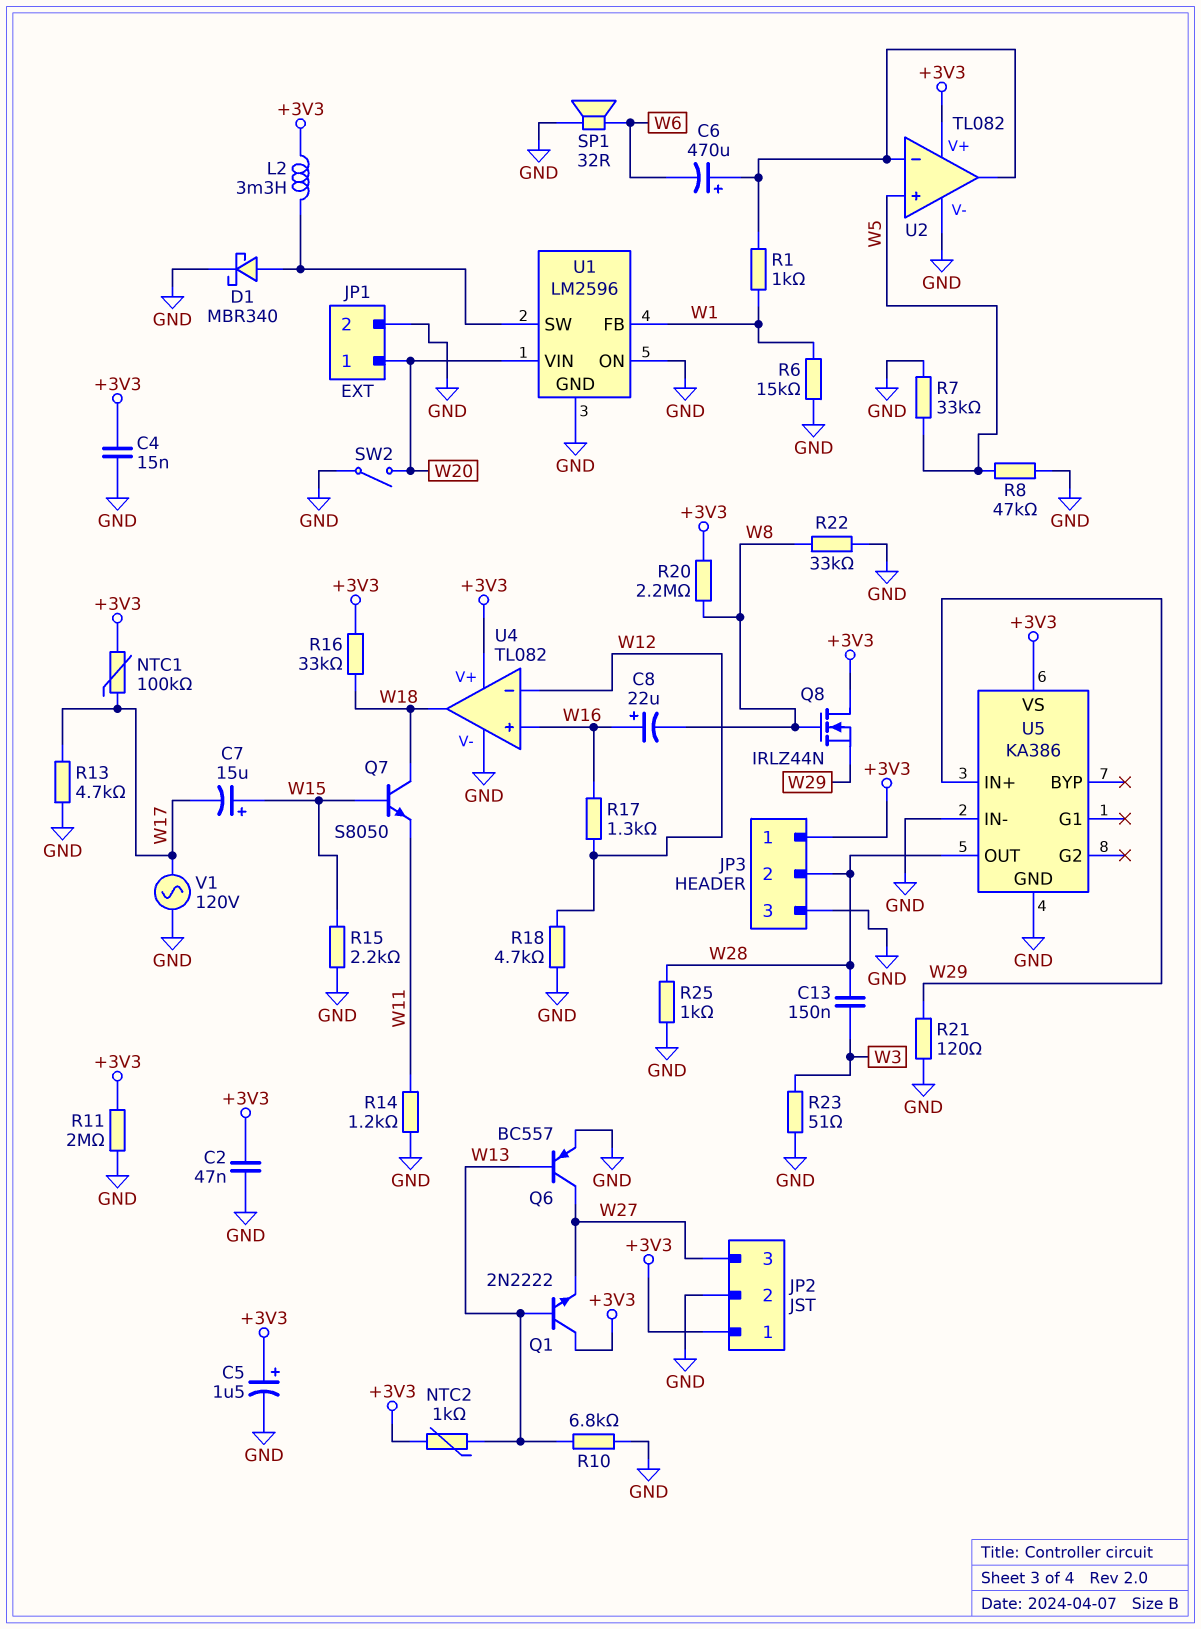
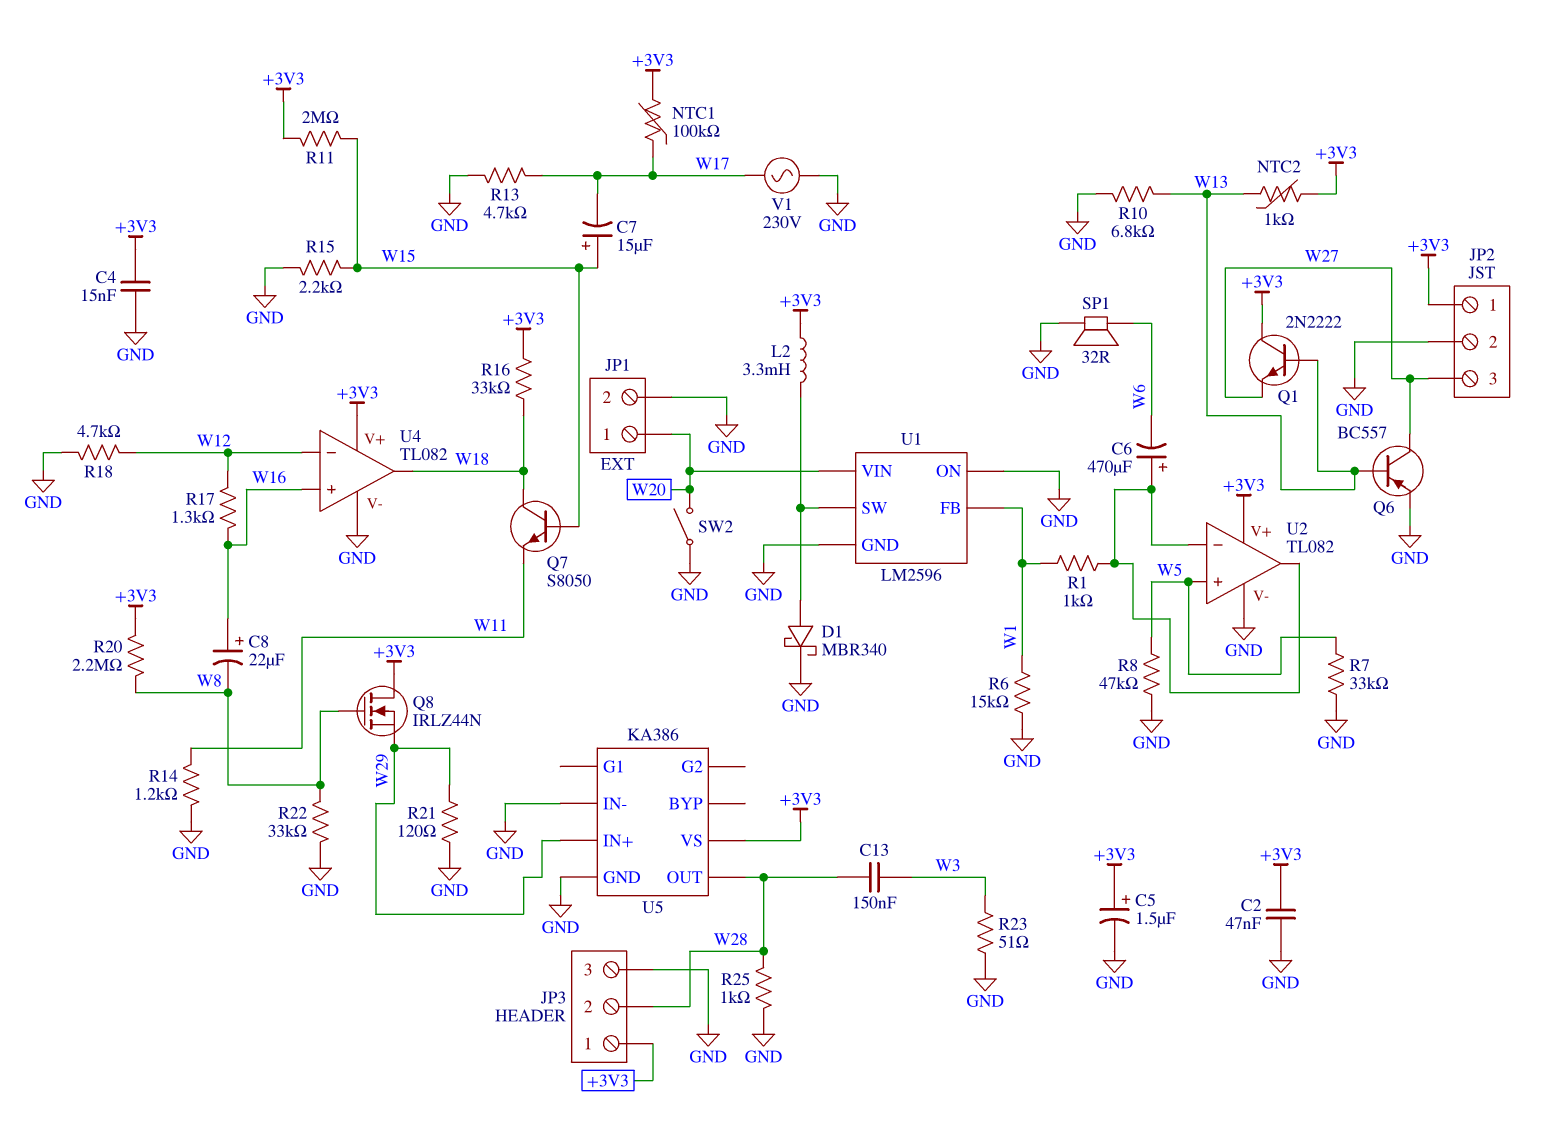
R11: 2M (+3V3, GND) -> 2M (+3V3, W15)
V1: AC 120V (GND, W17) -> AC 230V (GND, W17)

